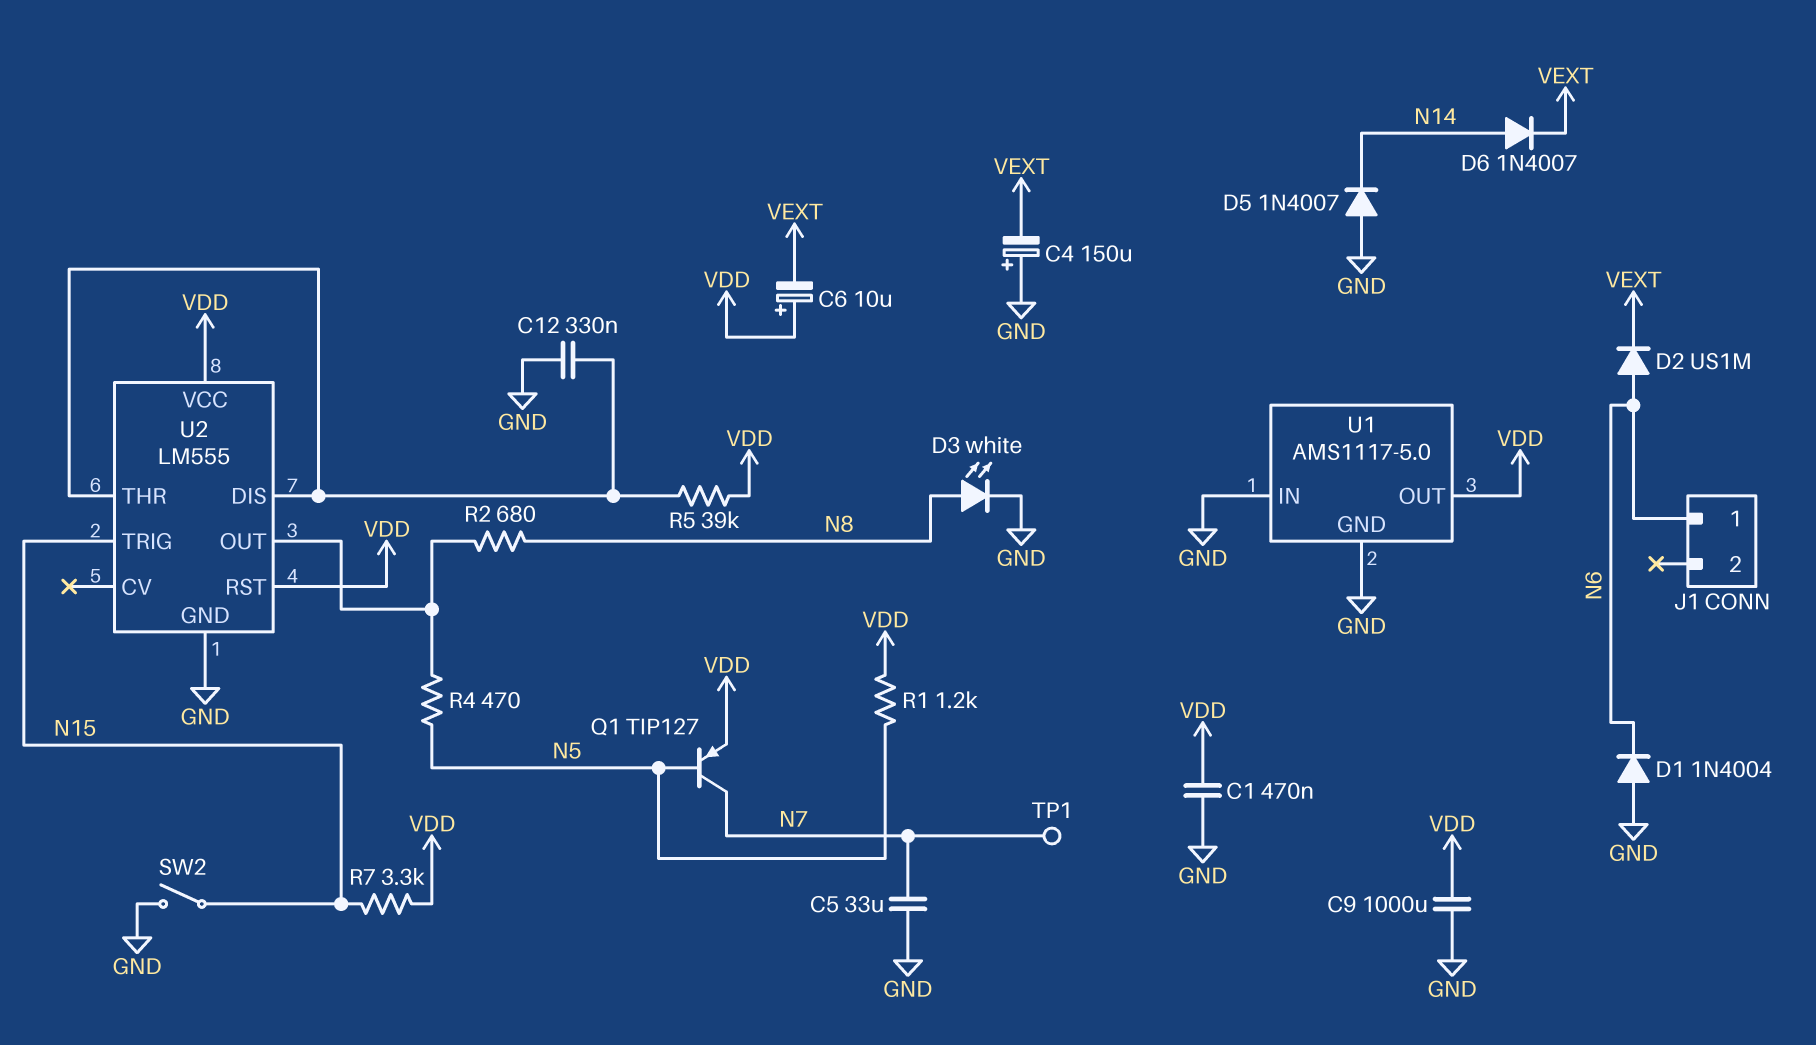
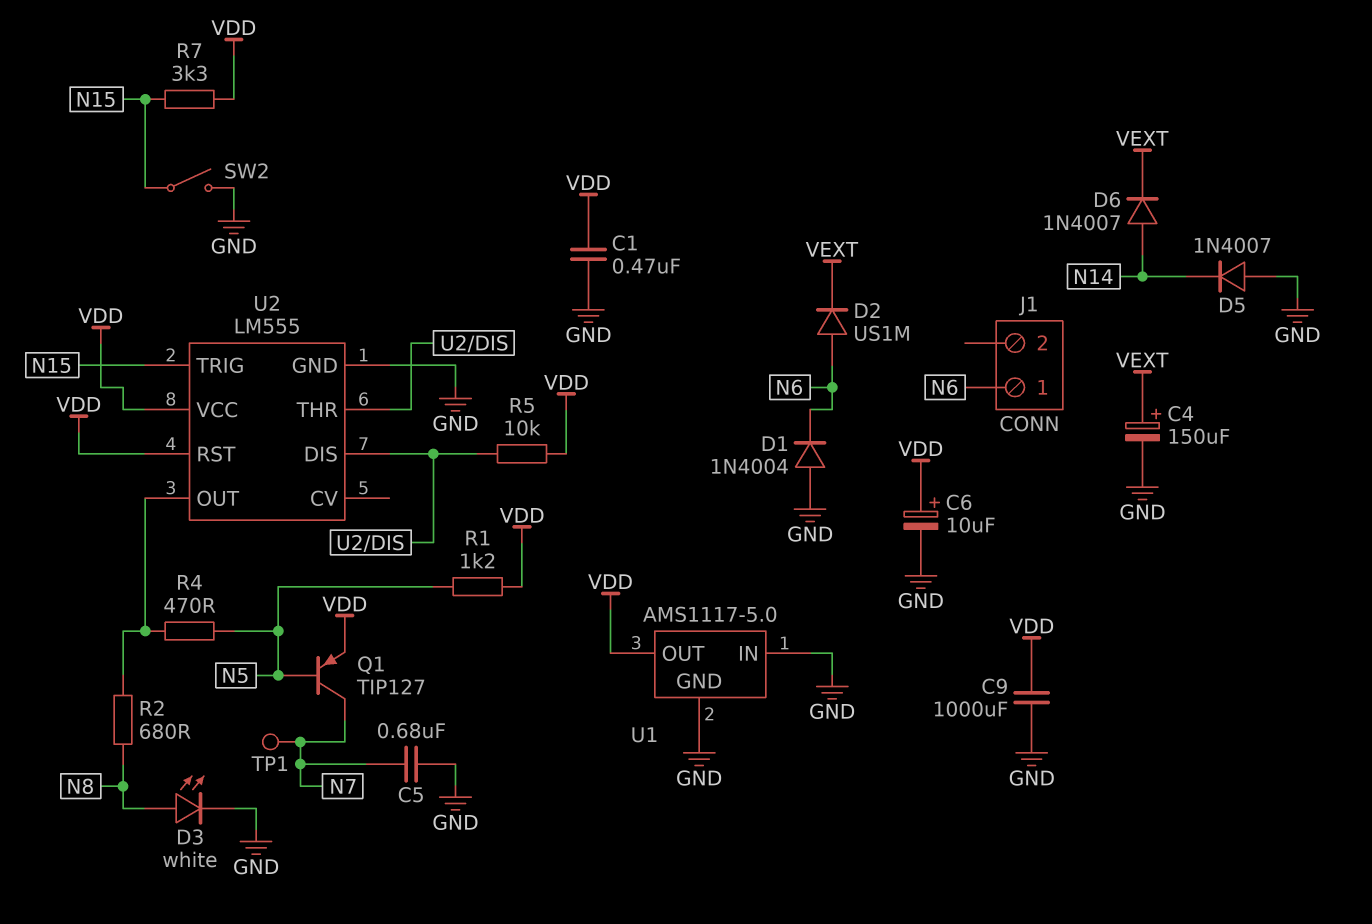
C4: 150uF (plus GND, minus VEXT) -> 150uF (plus VEXT, minus GND)
C5: 33uF (GND, N7) -> 680nF (GND, N7)
C6: 10uF (plus VDD, minus VEXT) -> 10uF (plus VDD, minus GND)
C12: 330nF (GND, U2/DIS) -> none
R5: 39k (U2/DIS, VDD) -> 10k (U2/DIS, VDD)

